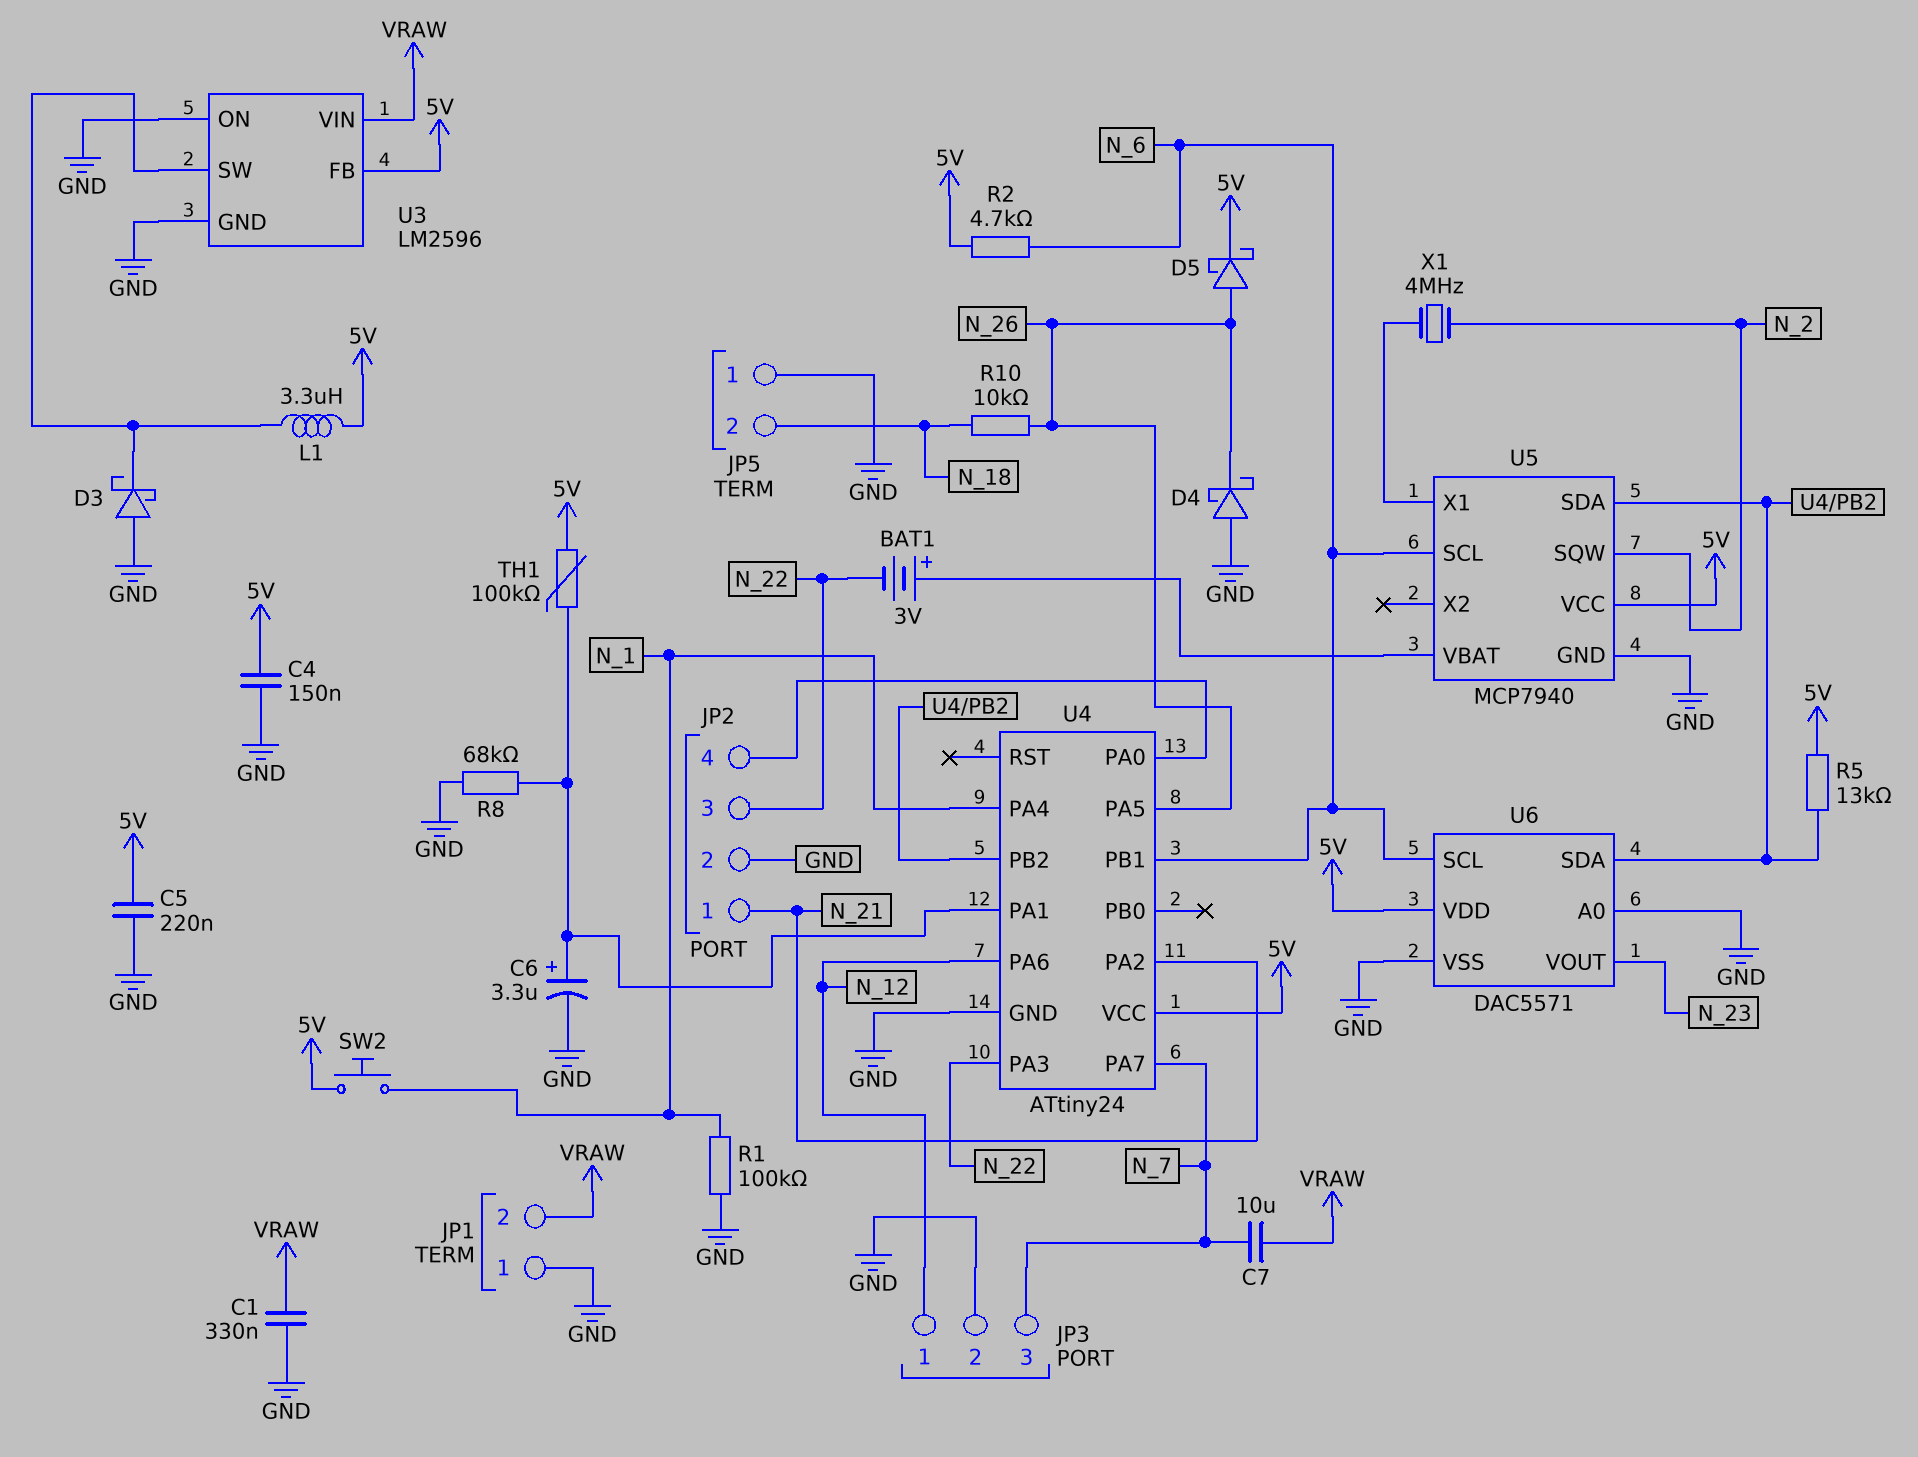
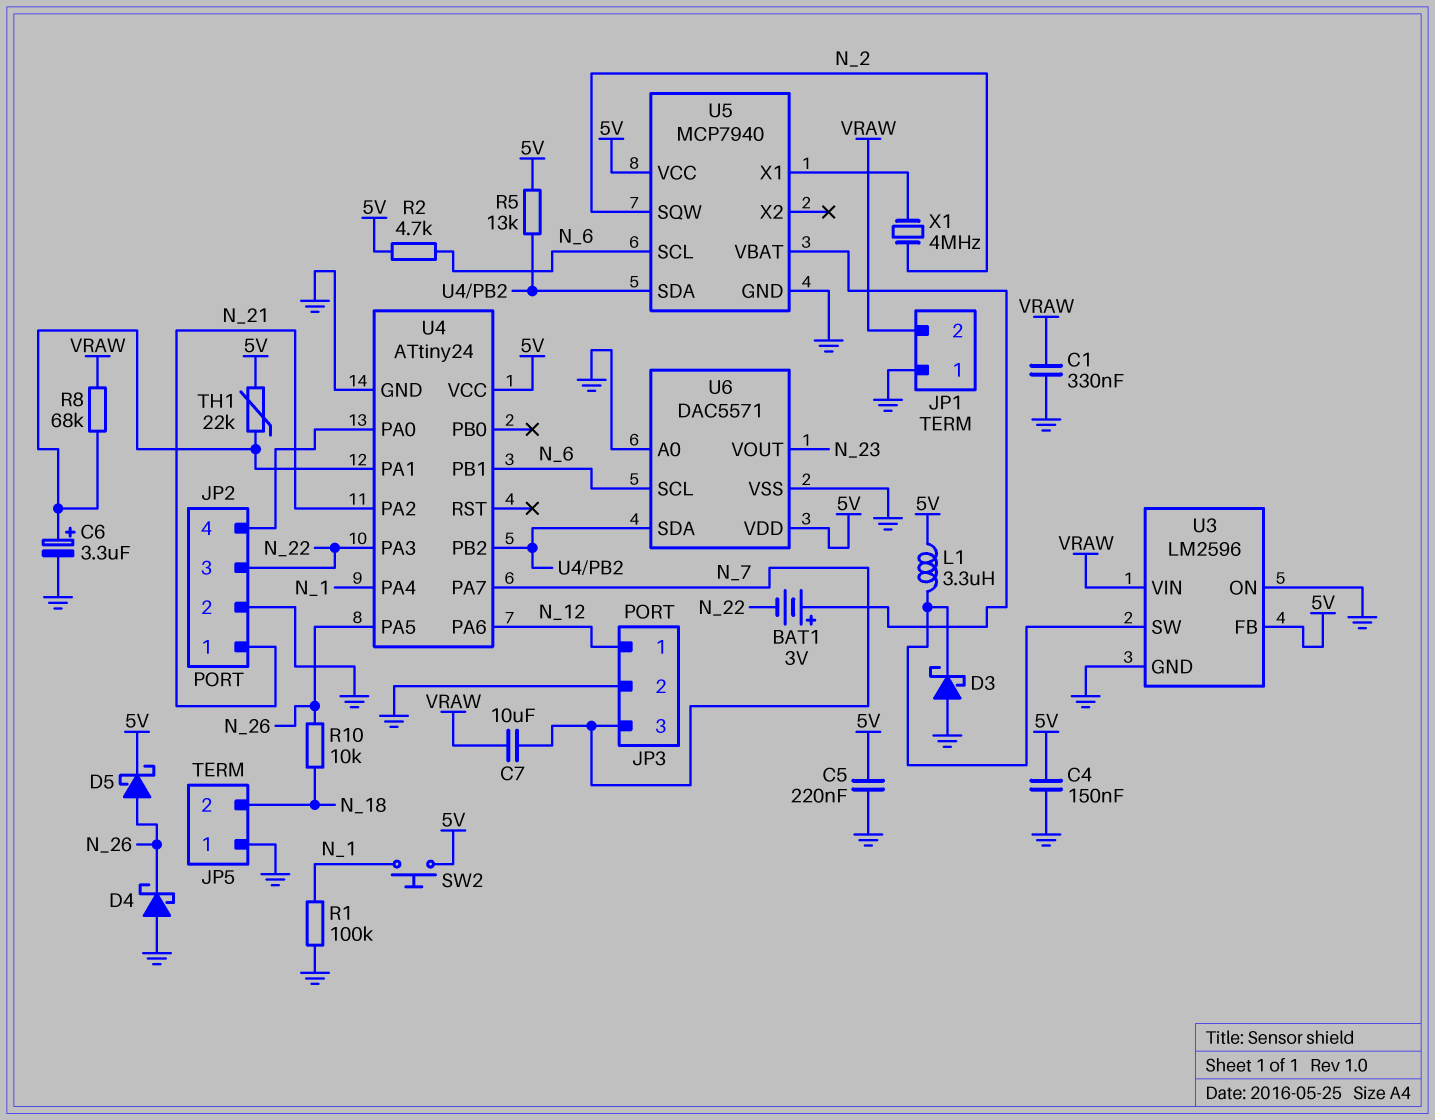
R8: 68k (GND, U4/PA1) -> 68k (U4/PA1, VRAW)
TH1: 100k (5V, U4/PA1) -> 22k (5V, U4/PA1)

